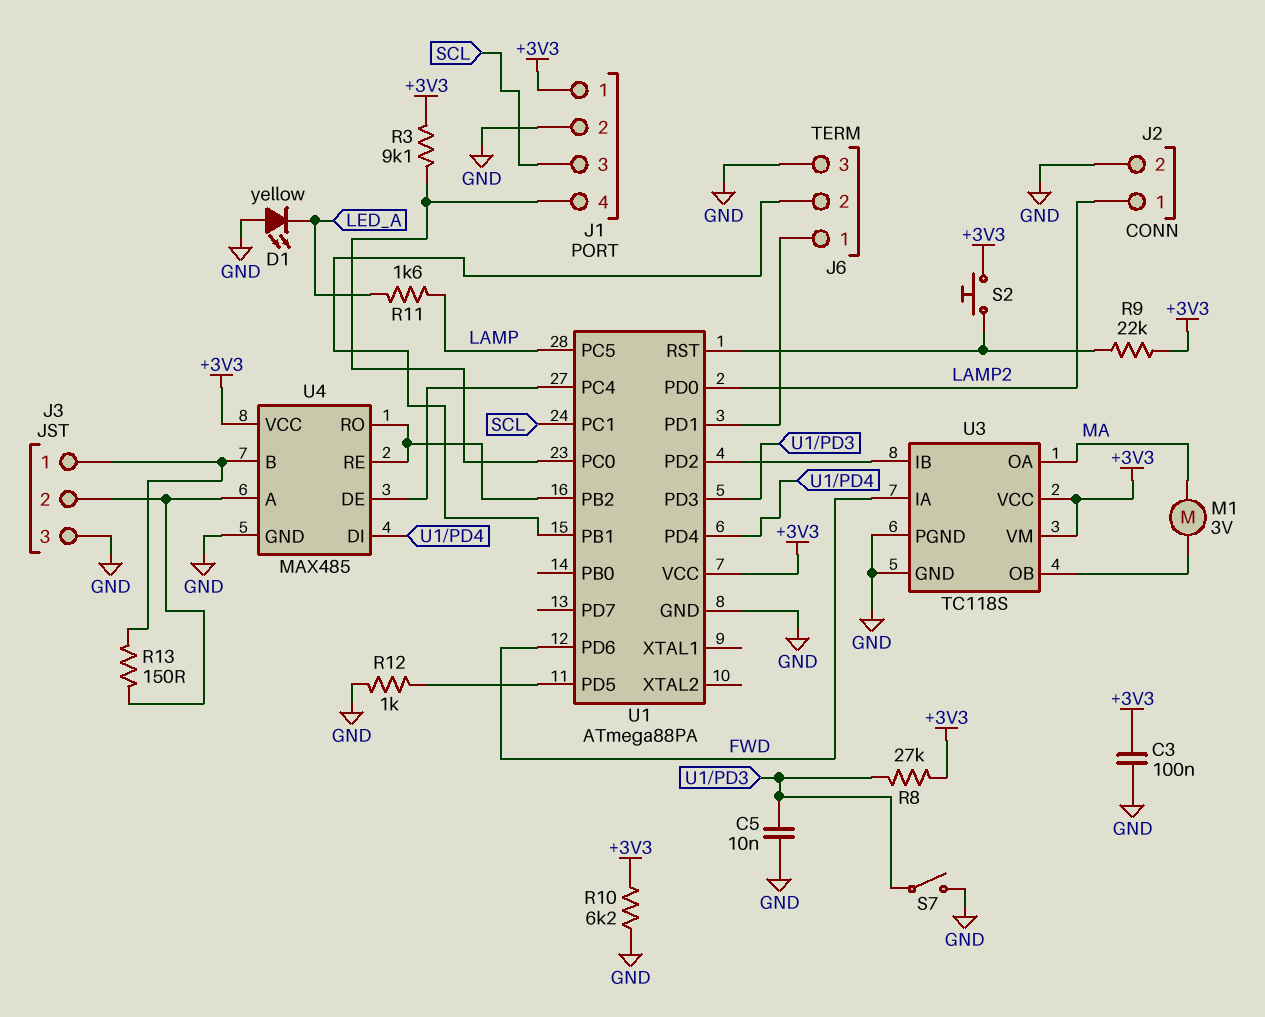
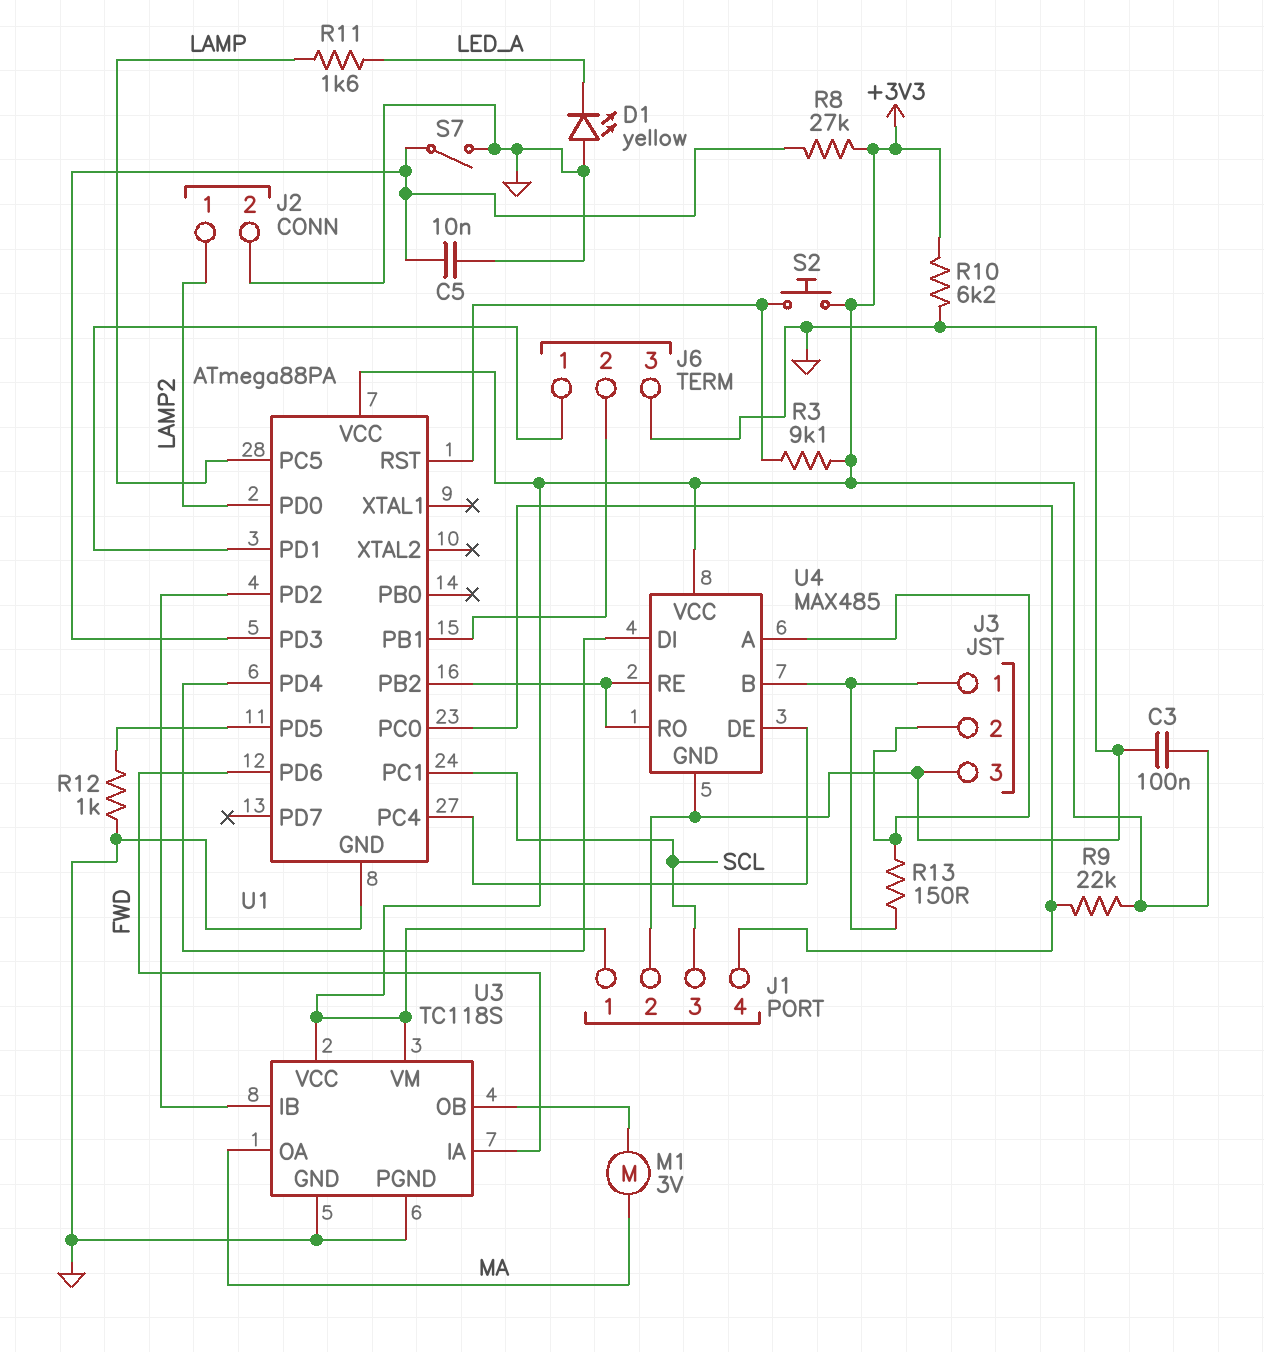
R3: 9.1k (+3V3, J1/4) -> 9.1k (+3V3, U1/RST)
R9: 22k (+3V3, U1/RST) -> 22k (+3V3, J1/4)

